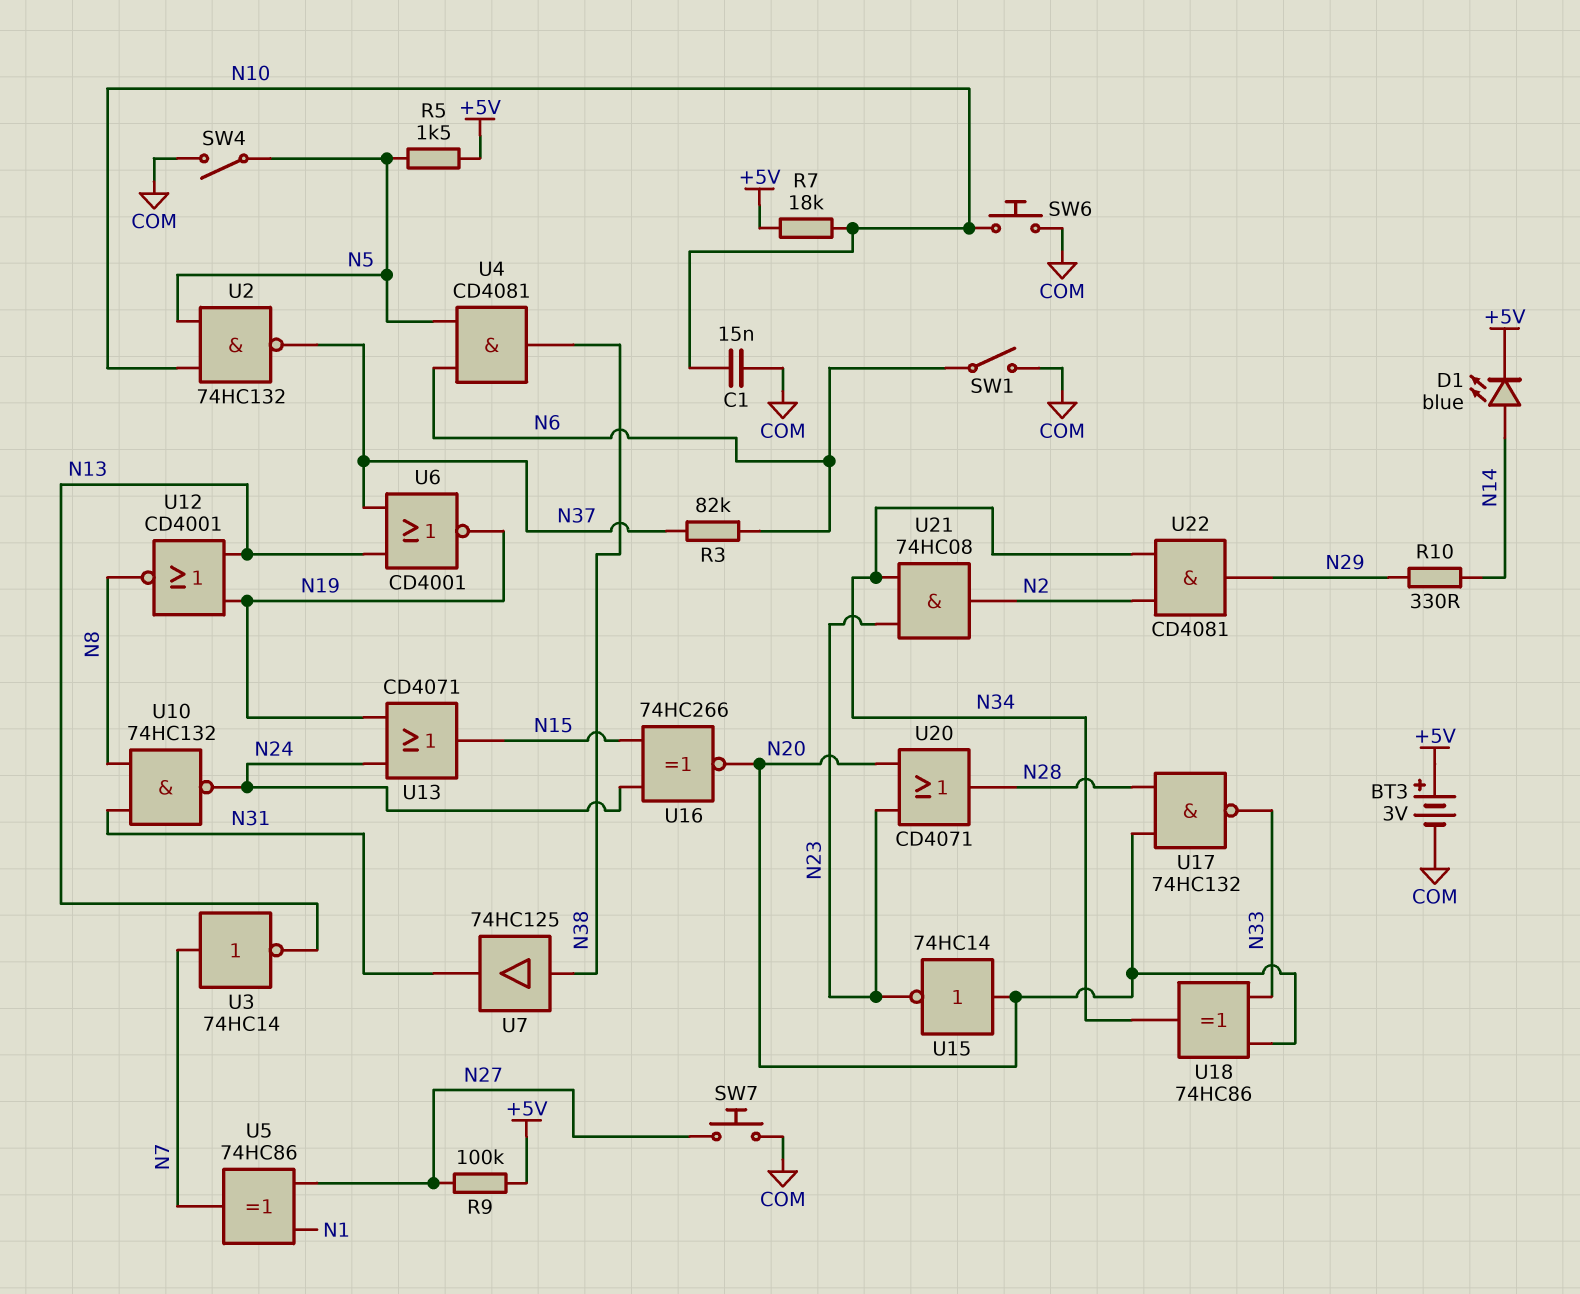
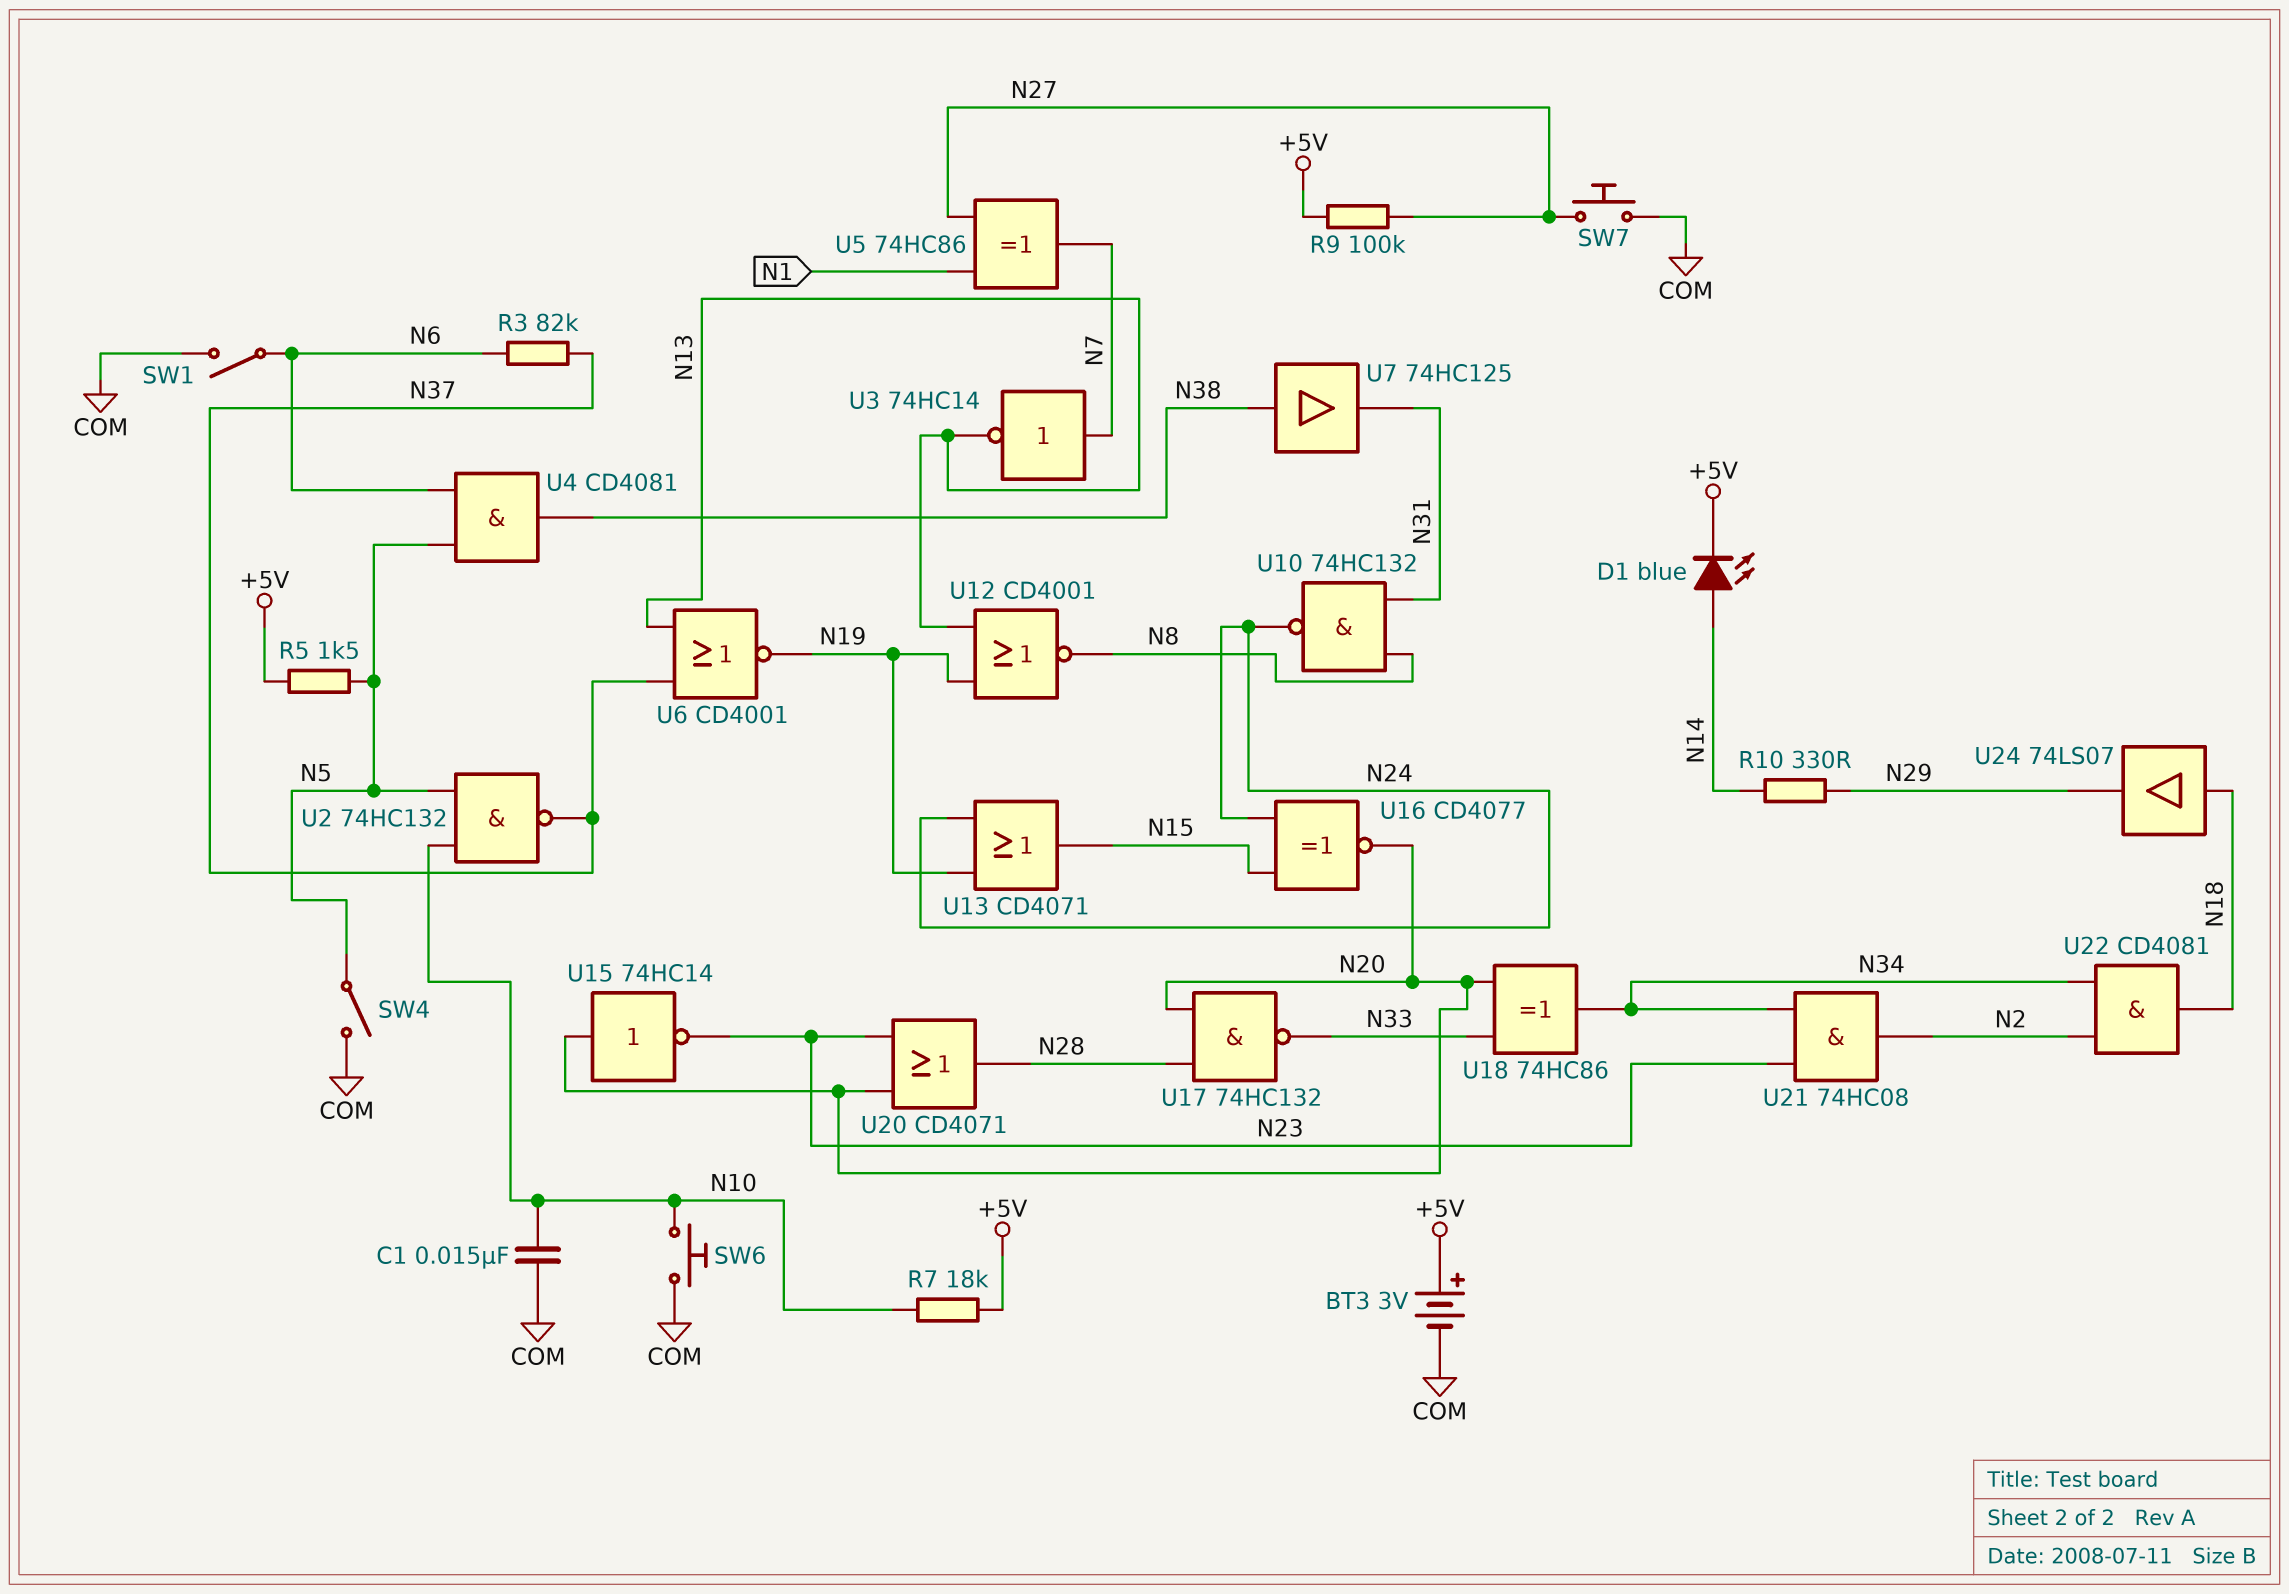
U16: XNOR 74HC266 (in N15, in N24, out N20) -> XNOR CD4077 (in N15, in N24, out N20)
U22: AND CD4081 (in N2, in N34, out N29) -> AND CD4081 (in N2, in N34, out N18)
U24: none -> buffer 74LS07 (in N18, out N29)

